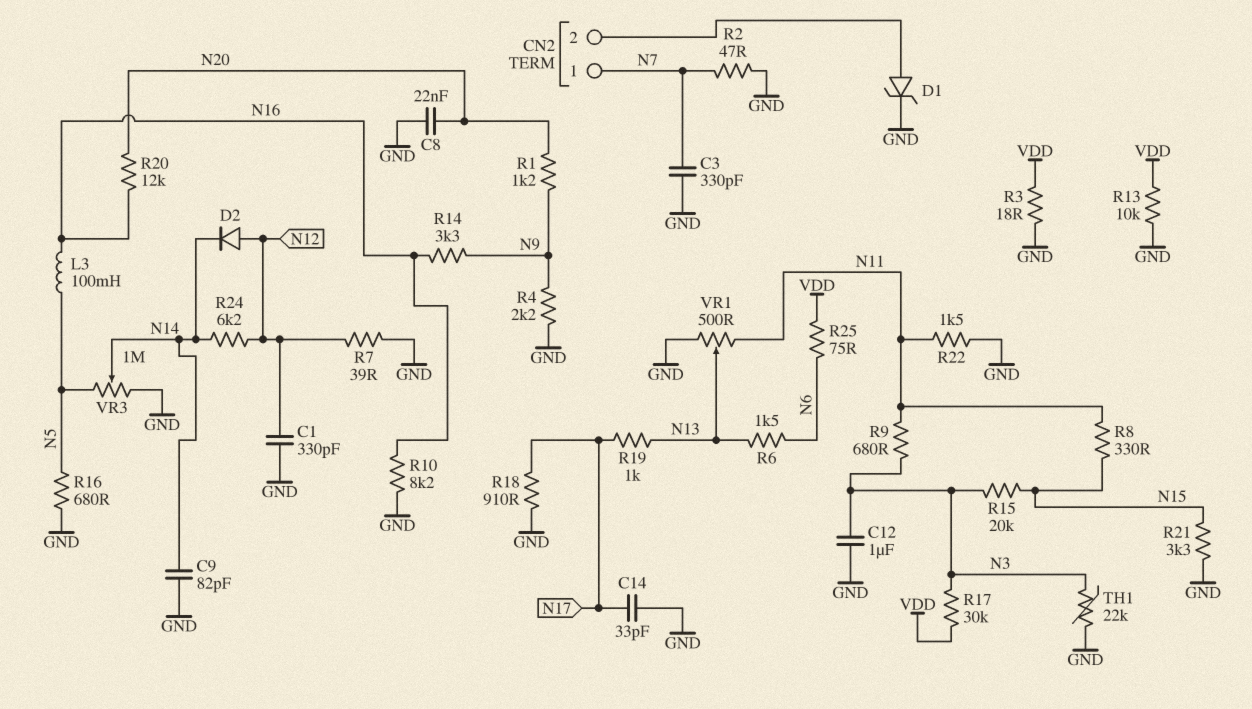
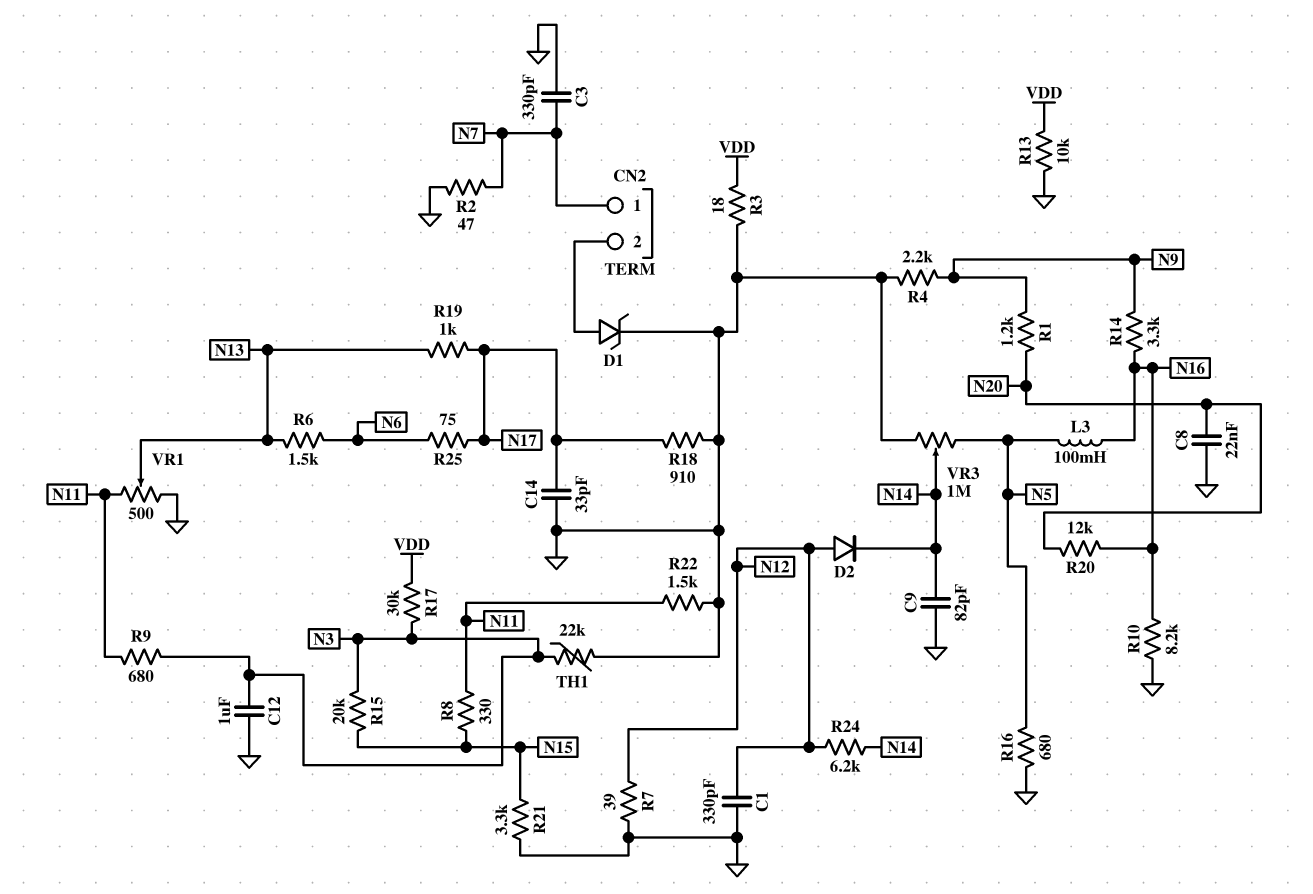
R25: 75 (N6, VDD) -> 75 (N6, N17)

